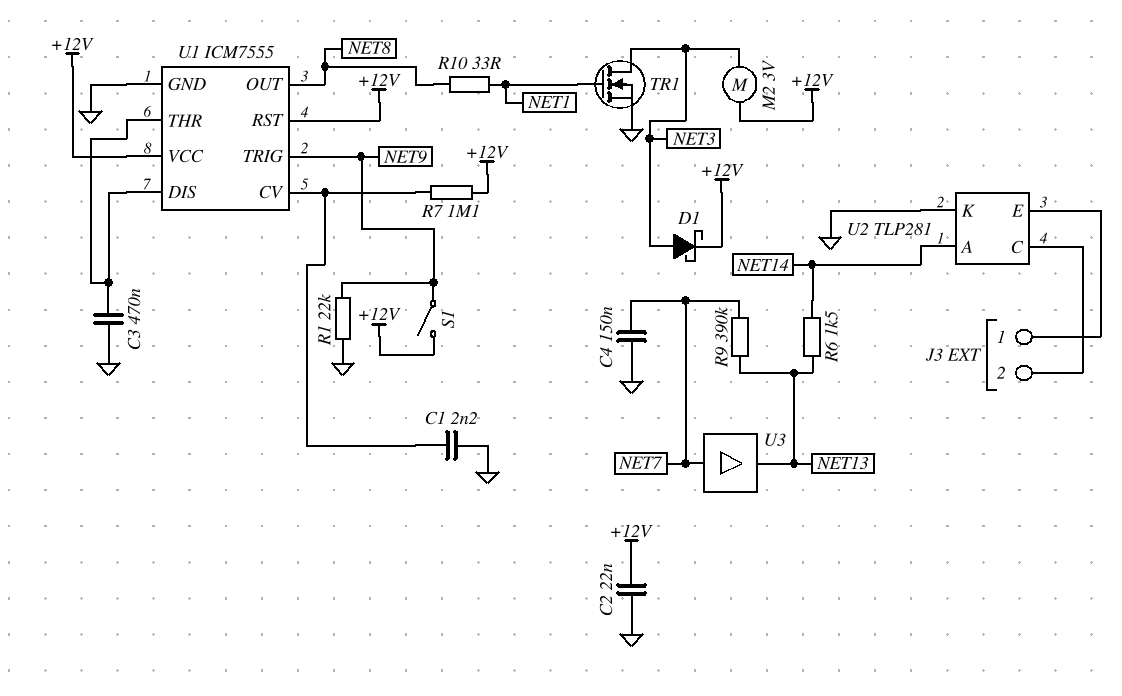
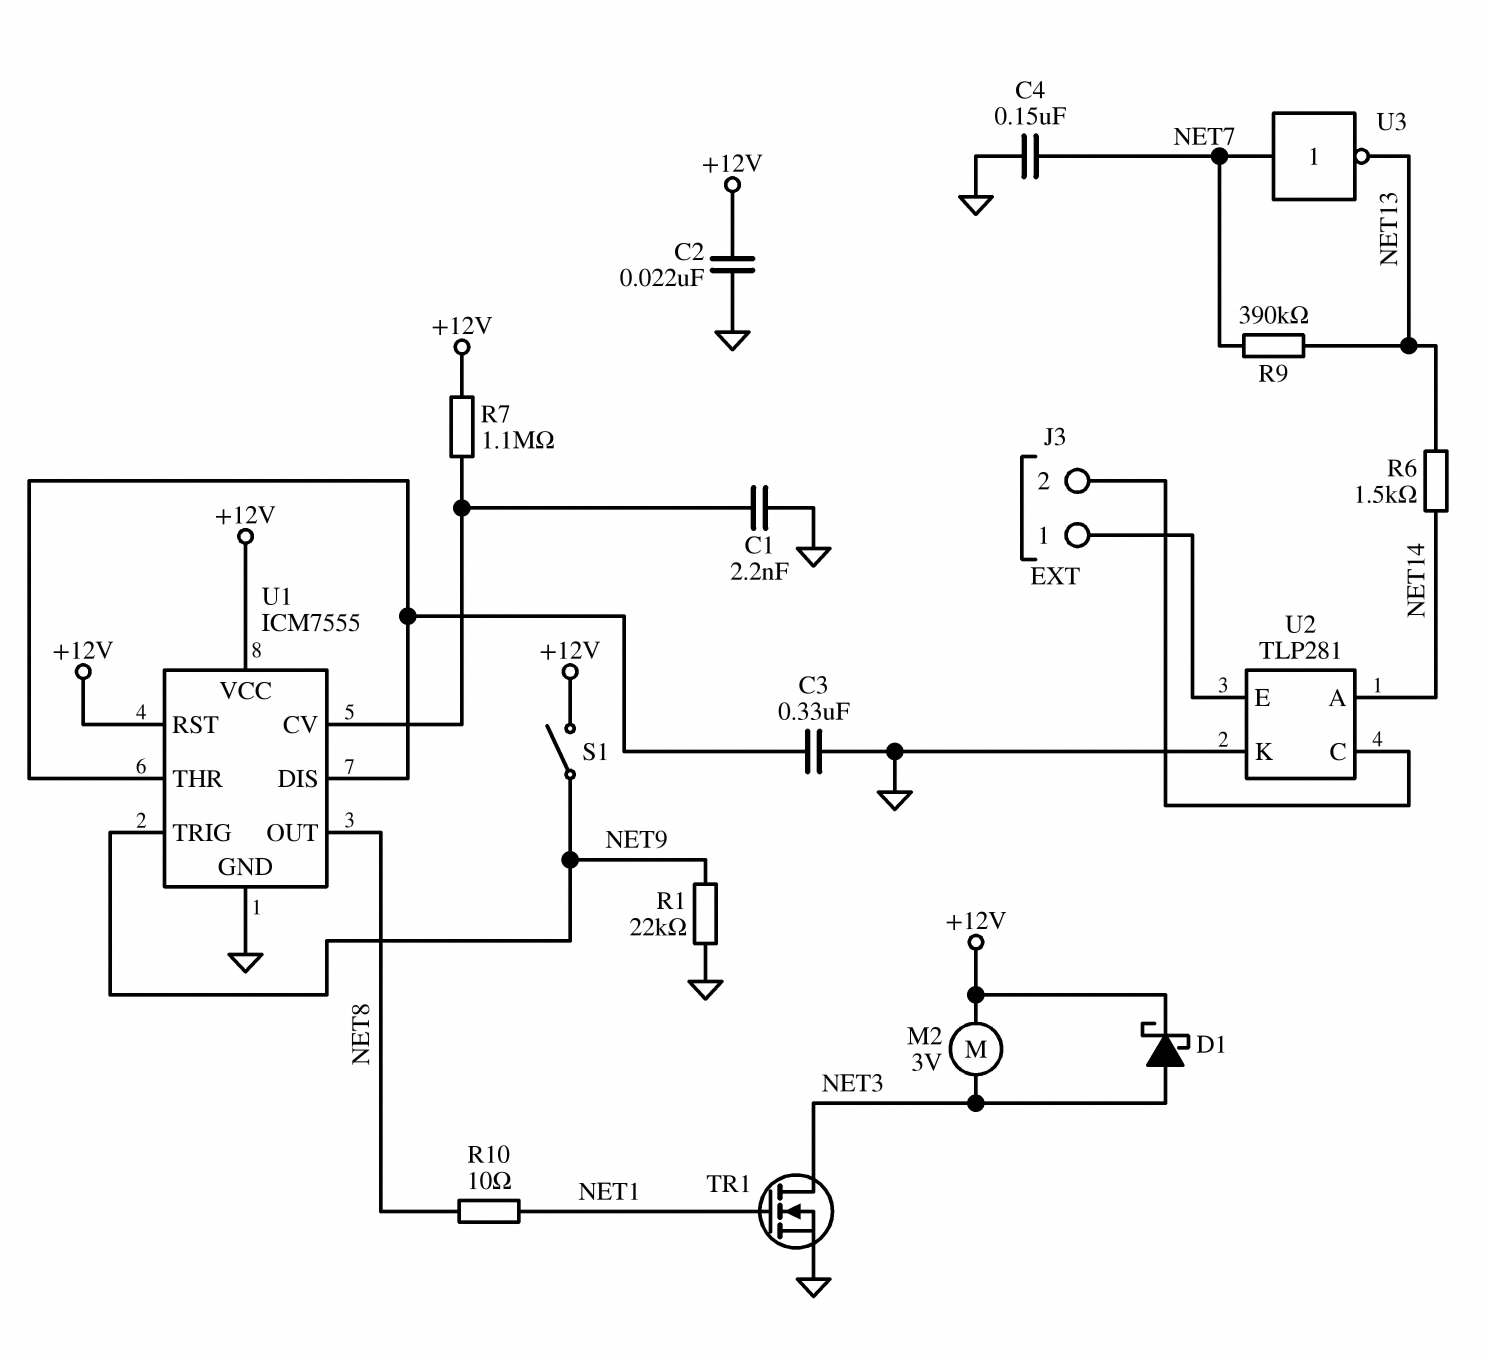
C3: 470nF (GND, U1/DIS) -> 330nF (GND, U1/DIS)
R10: 33 (NET1, NET8) -> 10 (NET1, NET8)
U3: buffer (in NET7, out NET13) -> NOT (in NET7, out NET13)

